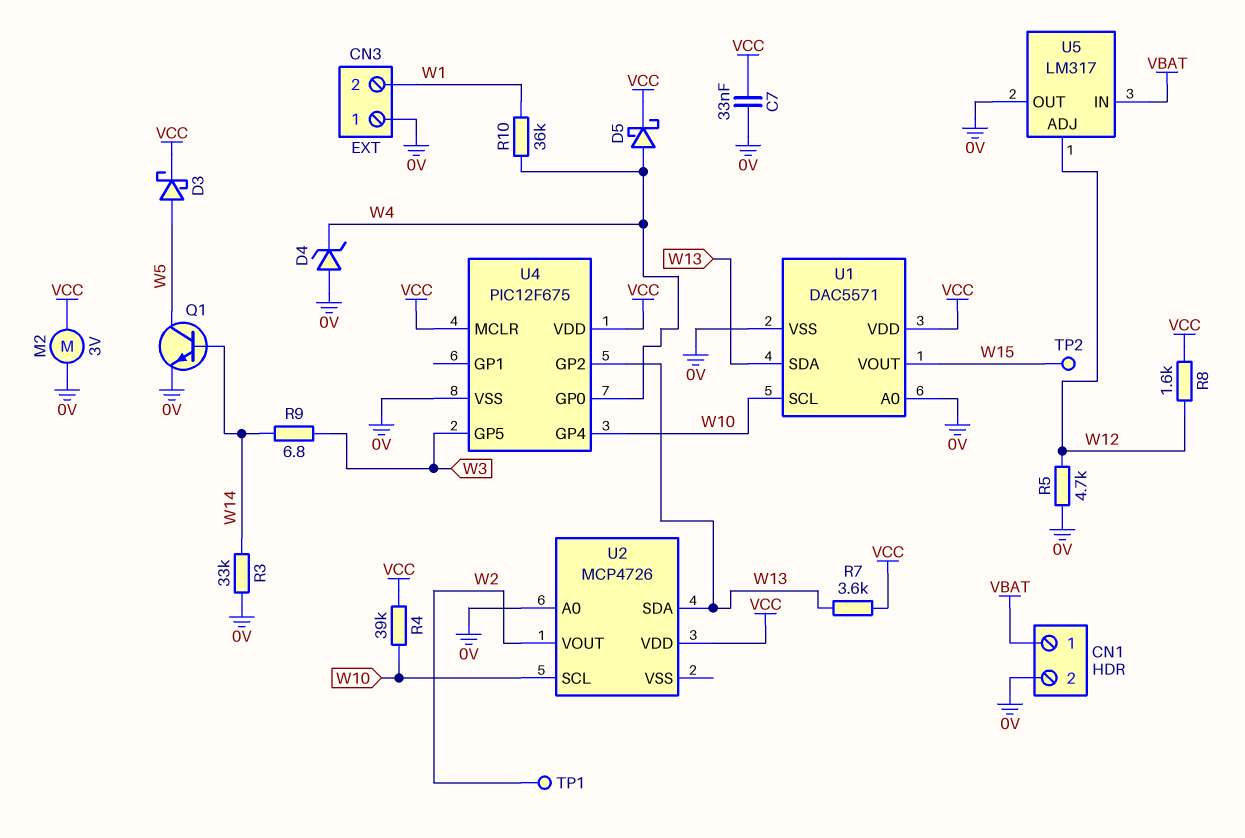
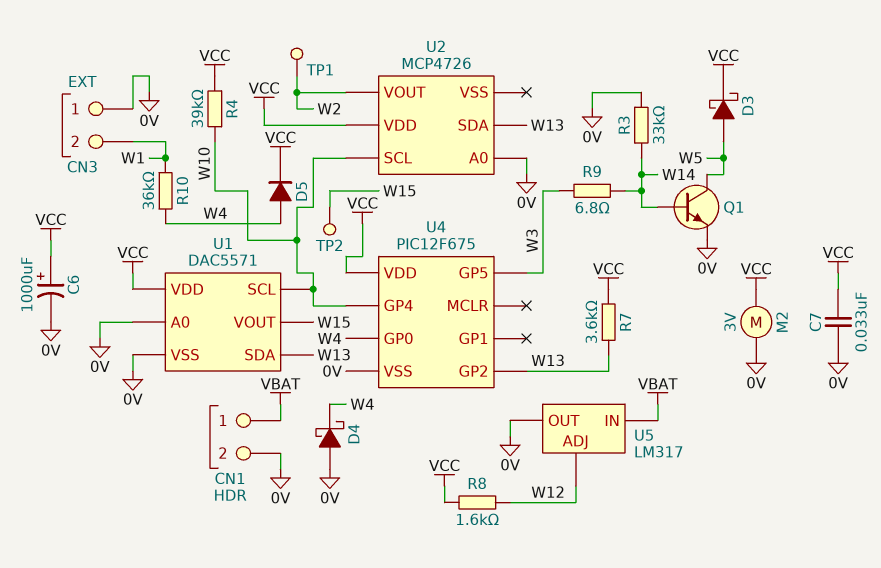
C6: none -> 1000uF (plus VCC, minus 0V)
D4: zener (A 0V, K W4) -> schottky (A 0V, K W4)
D5: schottky (A W4, K VCC) -> diode (A W4, K VCC)
R5: 4.7k (0V, W12) -> none
U4 pin MCLR: VCC -> none

